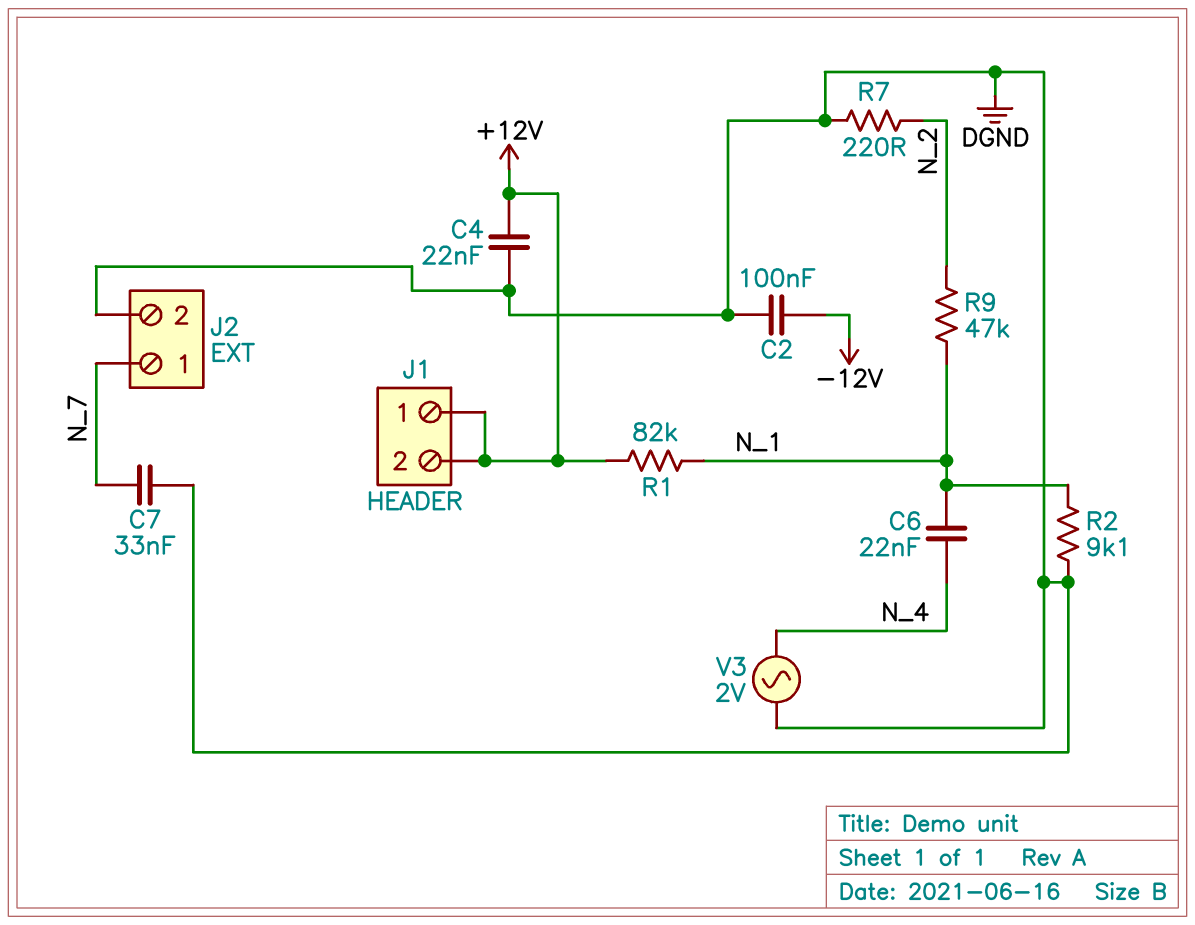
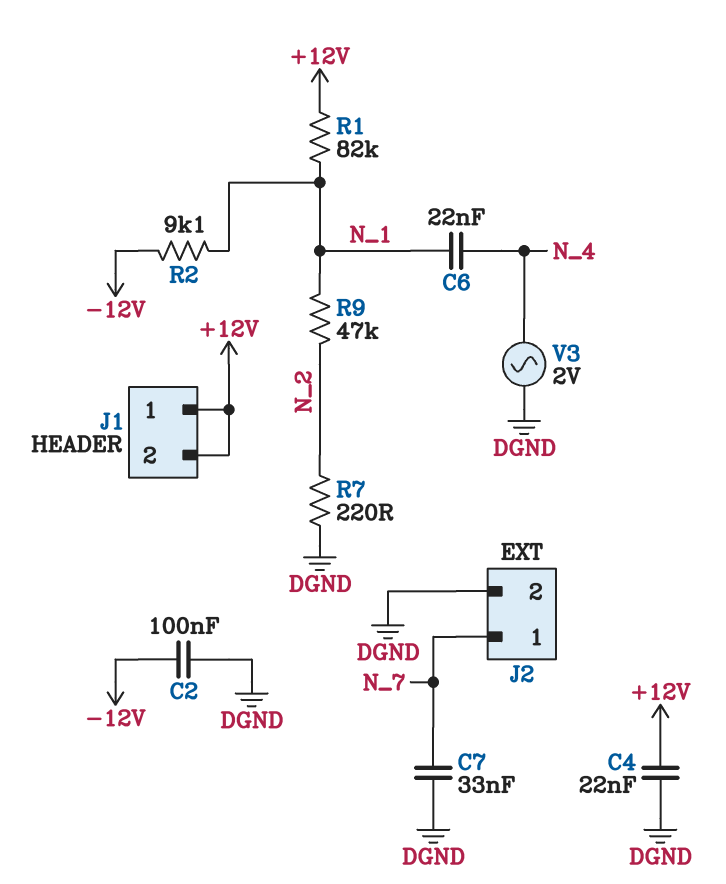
R2: 9.1k (DGND, N_1) -> 9.1k (-12V, N_1)

